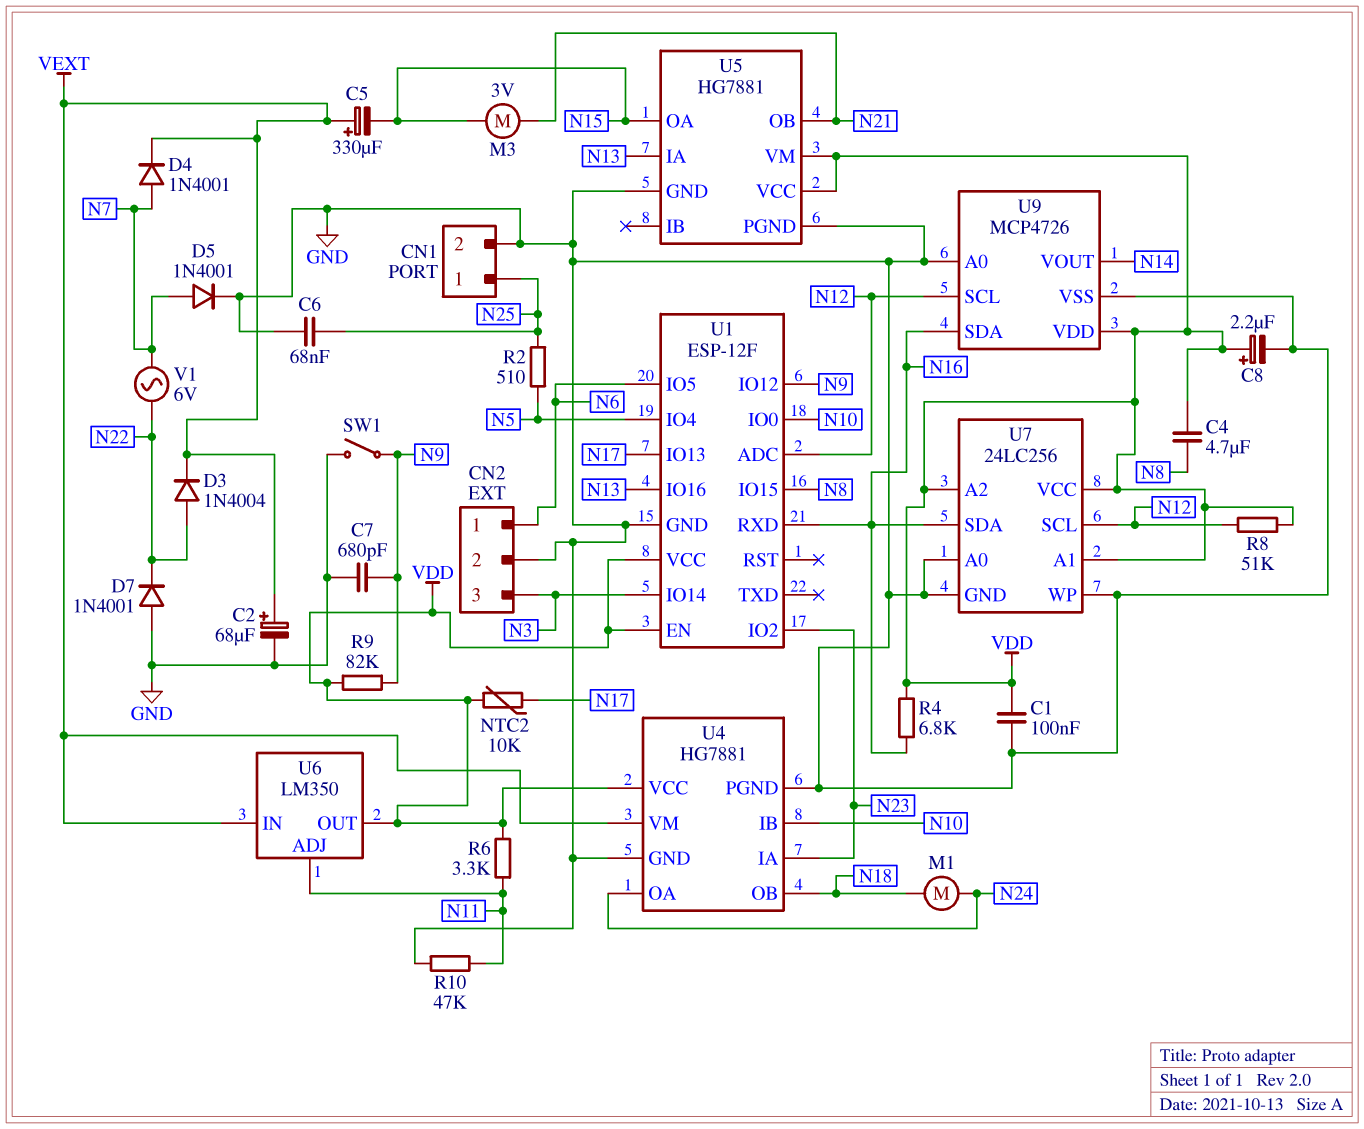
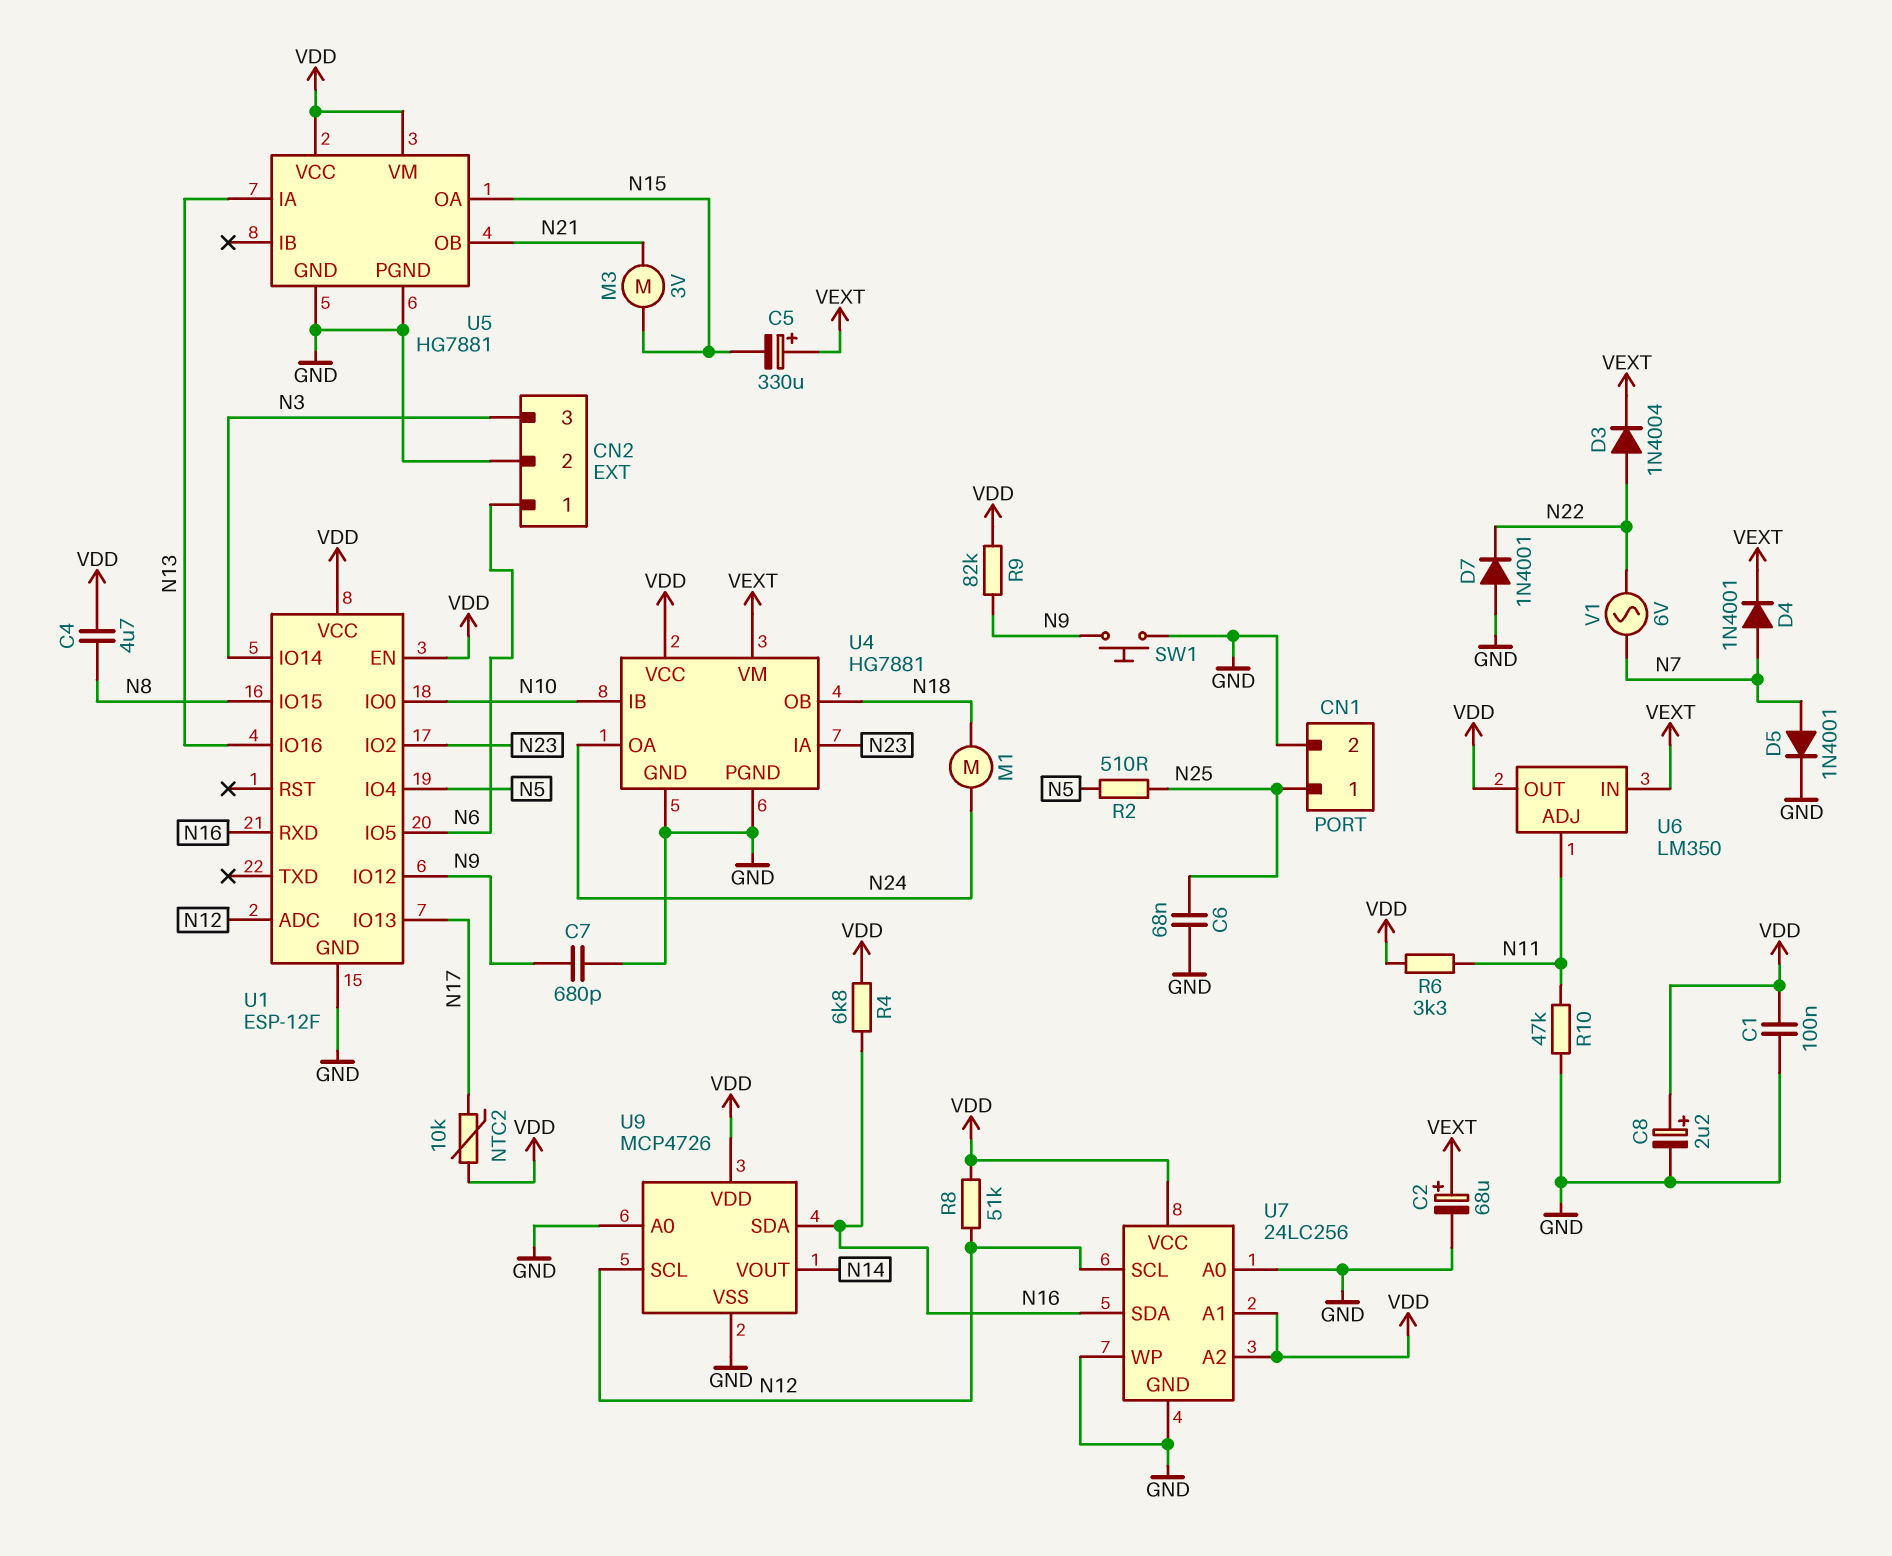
SW1: switch (GND, N9) -> button (GND, N9)

